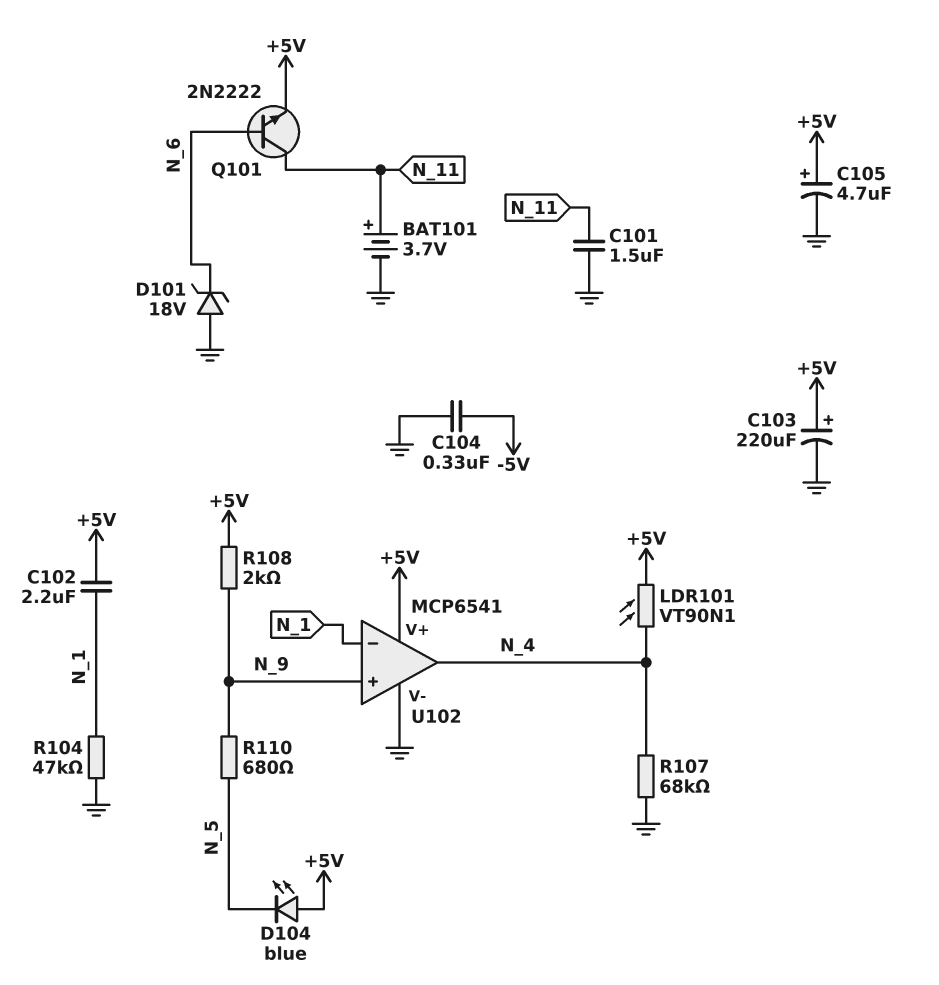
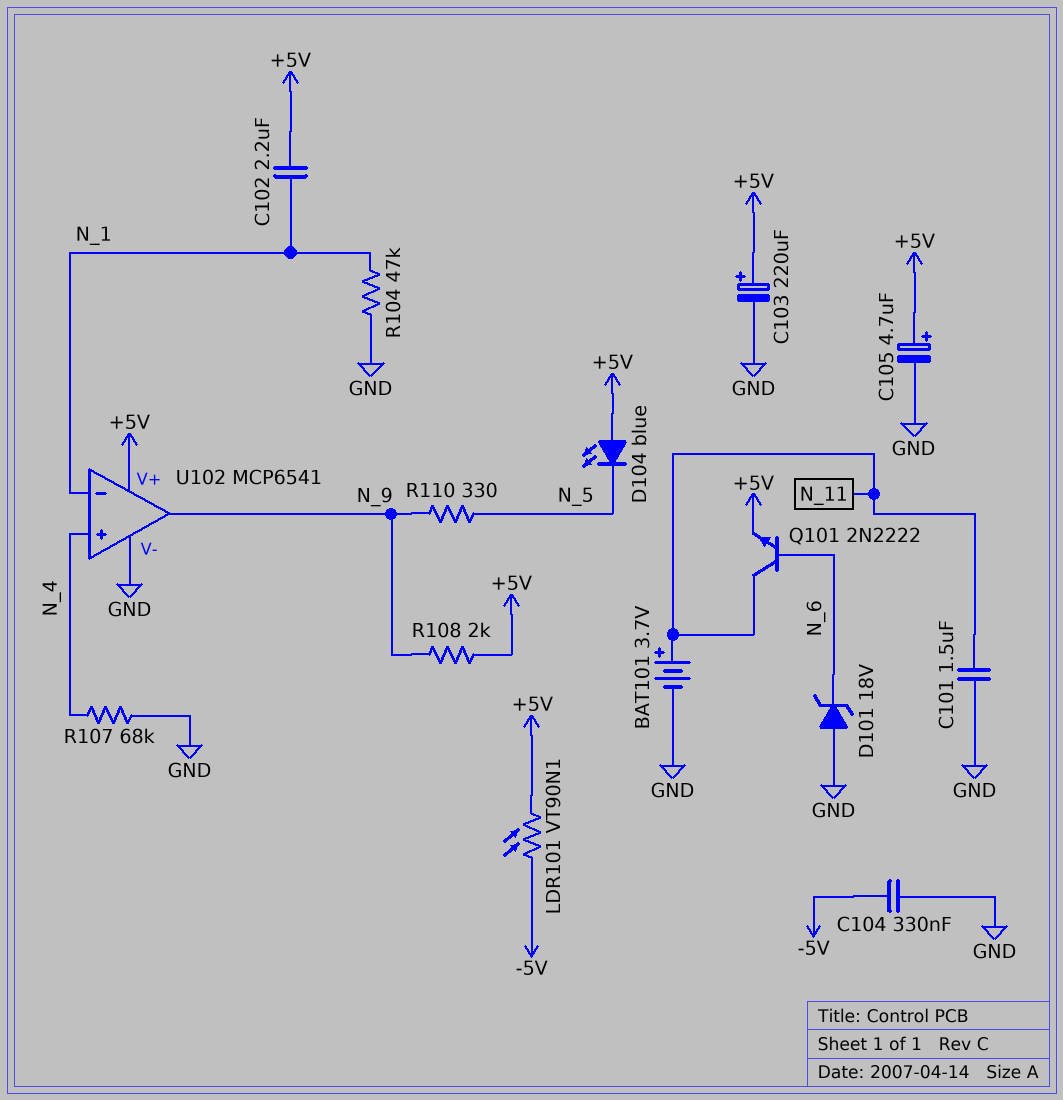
LDR101: VT90N1 (+5V, N_4) -> VT90N1 (+5V, -5V)
R110: 680 (N_5, N_9) -> 330 (N_5, N_9)
U102 pin in+: N_9 -> N_4
U102 pin out: N_4 -> N_9

